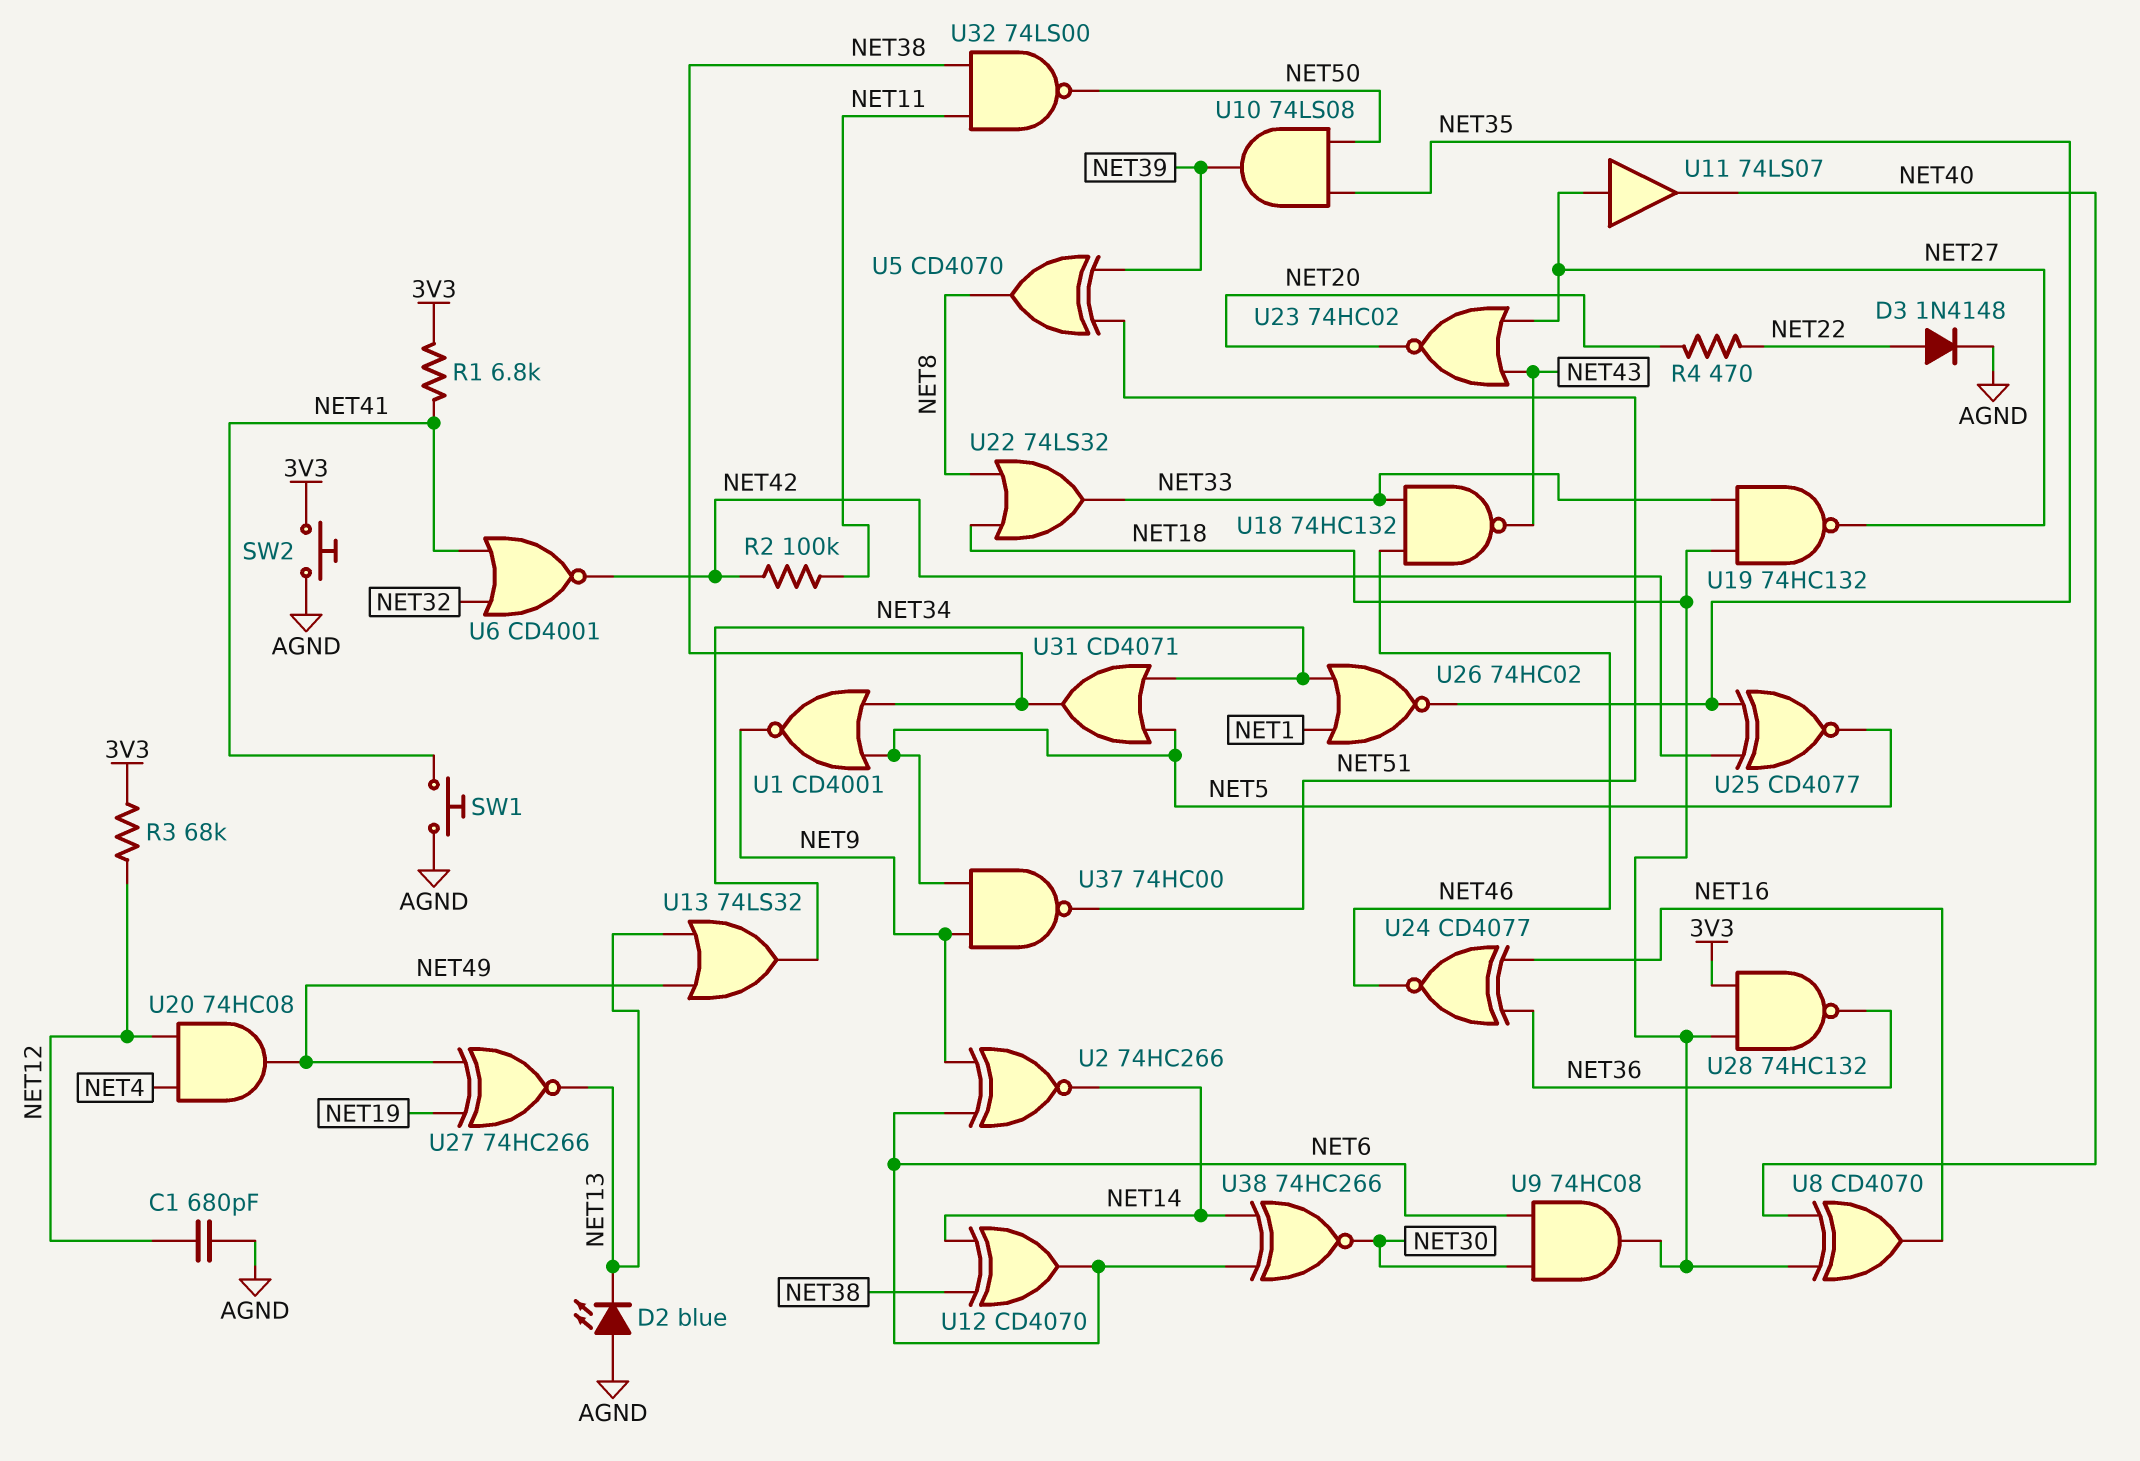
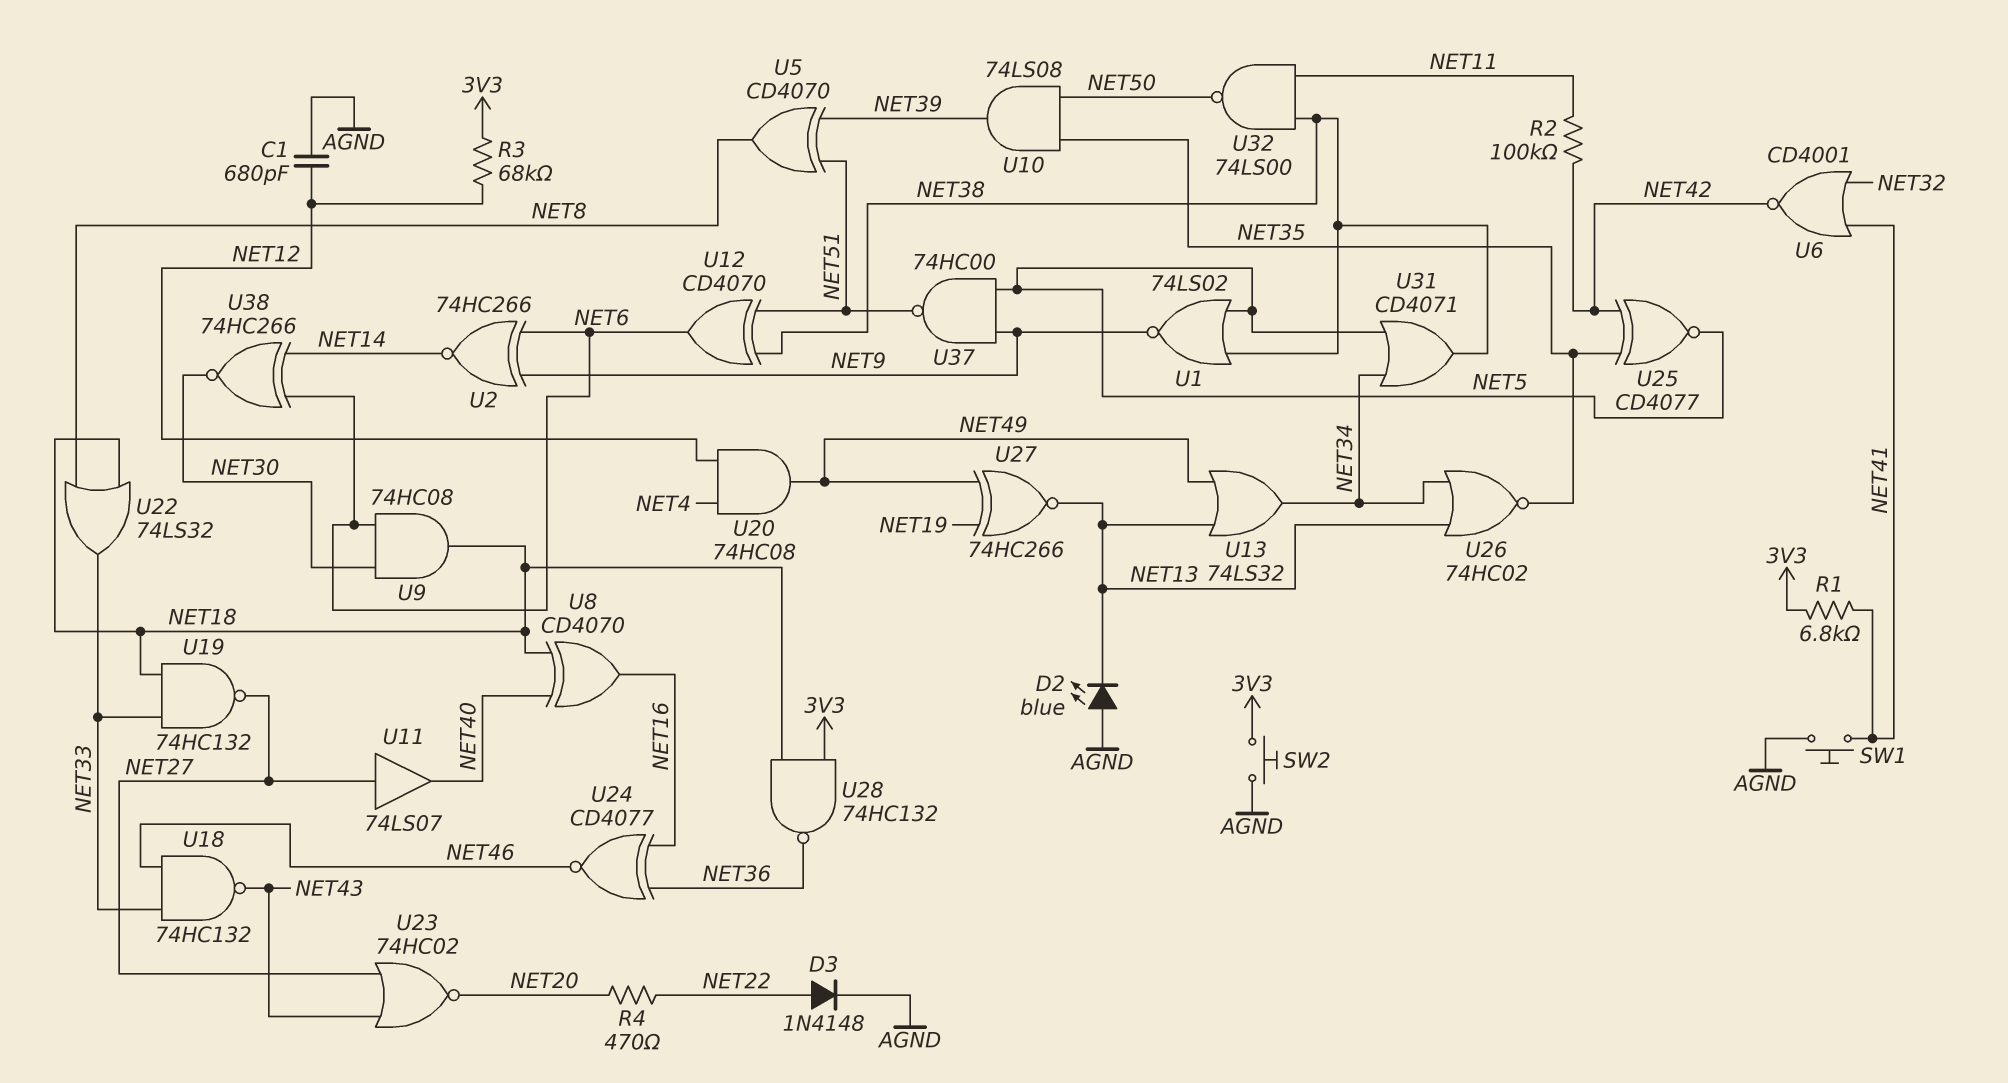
U1: NOR CD4001 (in NET5, in NET38, out NET9) -> NOR 74LS02 (in NET5, in NET38, out NET9)
U12: XOR CD4070 (in NET14, in NET38, out NET6) -> XOR CD4070 (in NET38, in NET51, out NET6)
U26: NOR 74HC02 (in NET1, in NET34, out NET35) -> NOR 74HC02 (in NET13, in NET34, out NET35)

